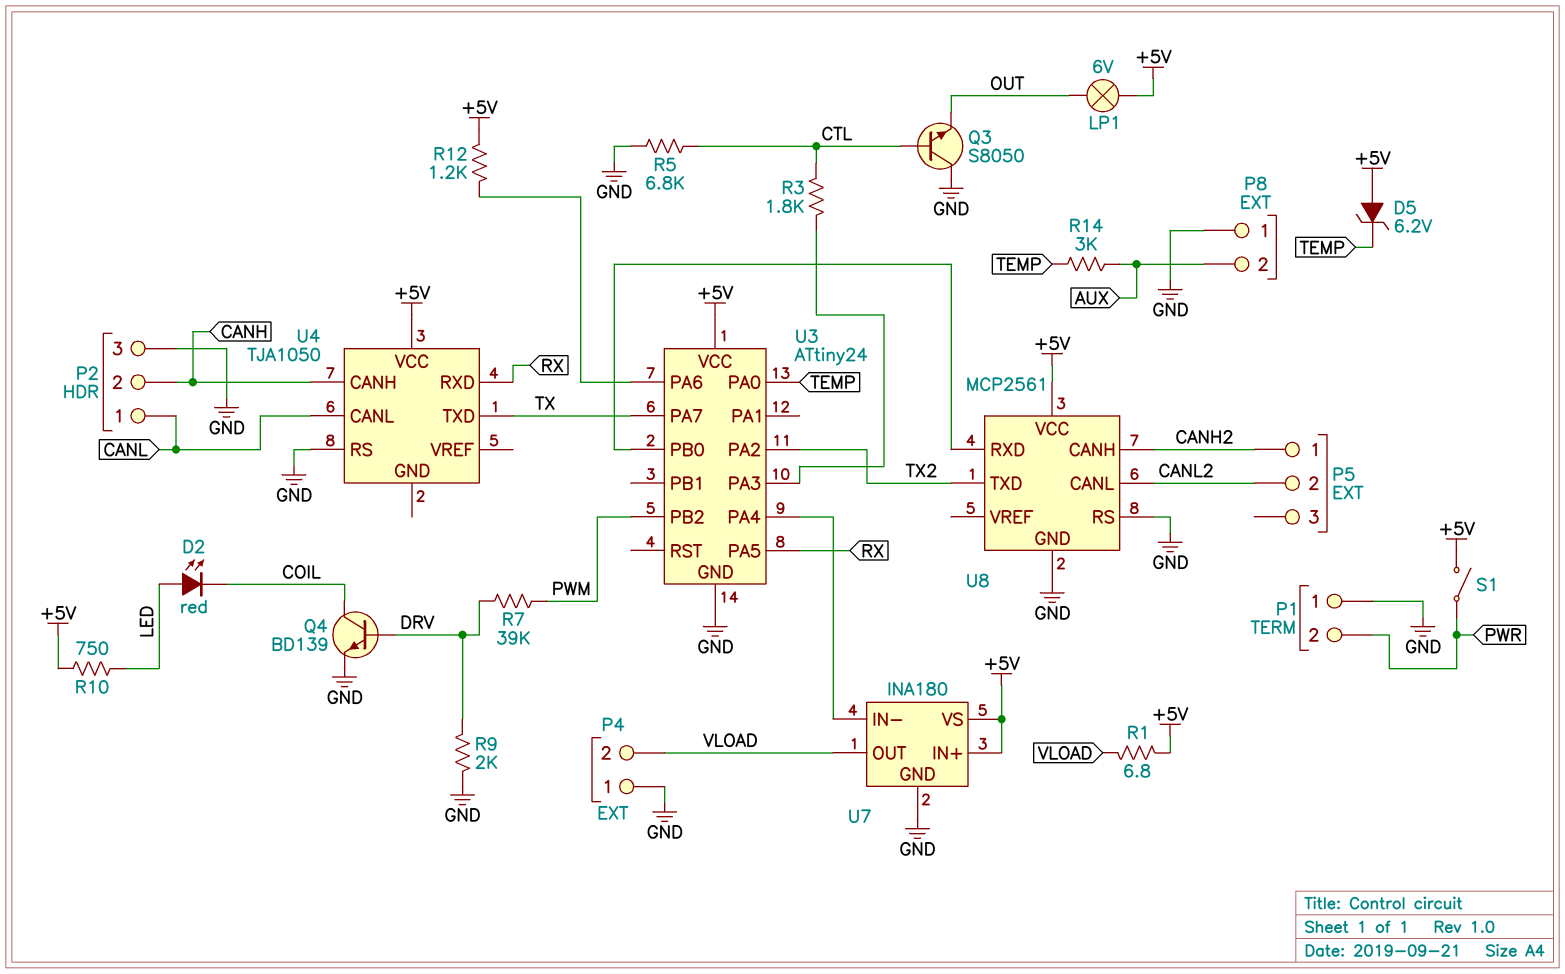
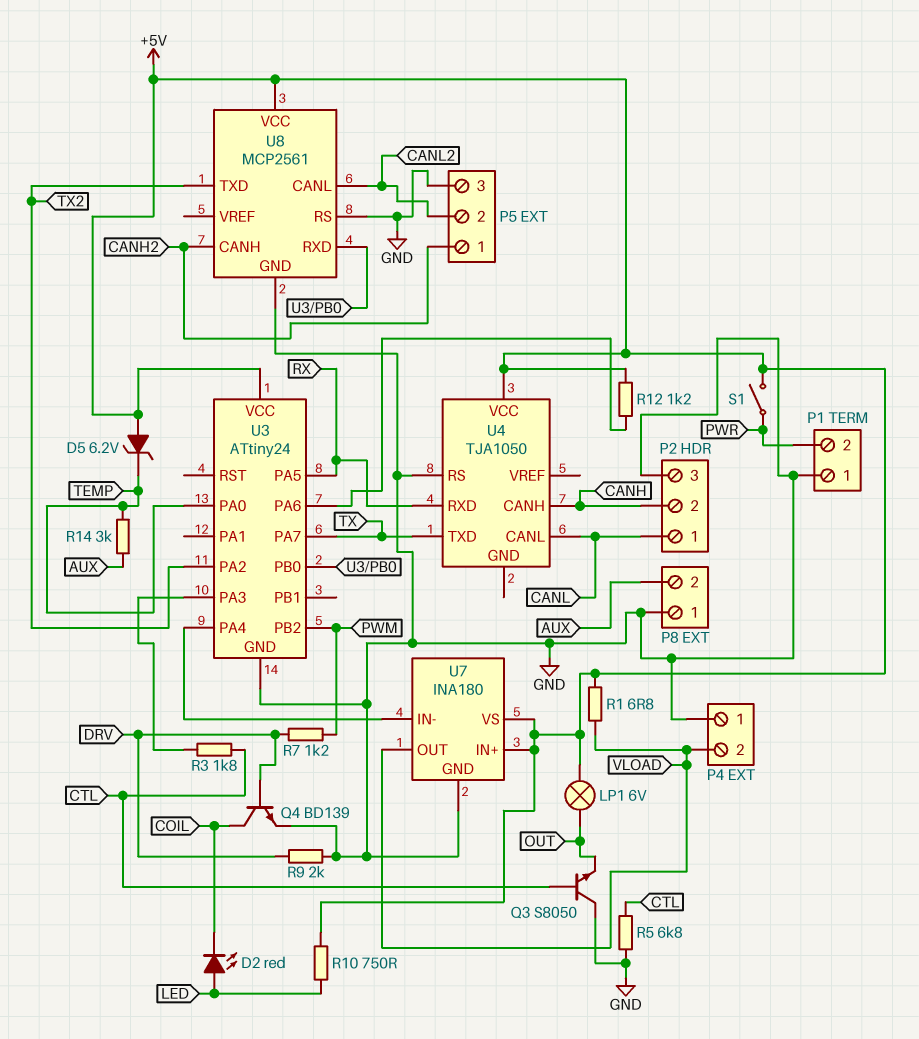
P5 pin 3: none -> GND
R7: 39k (DRV, PWM) -> 1.2k (DRV, PWM)

